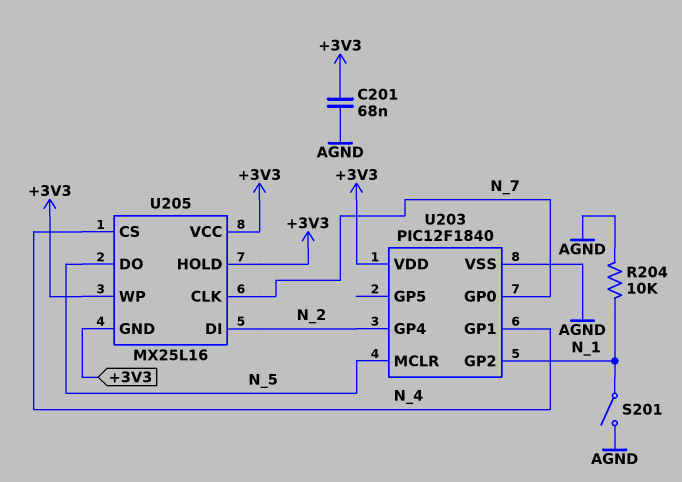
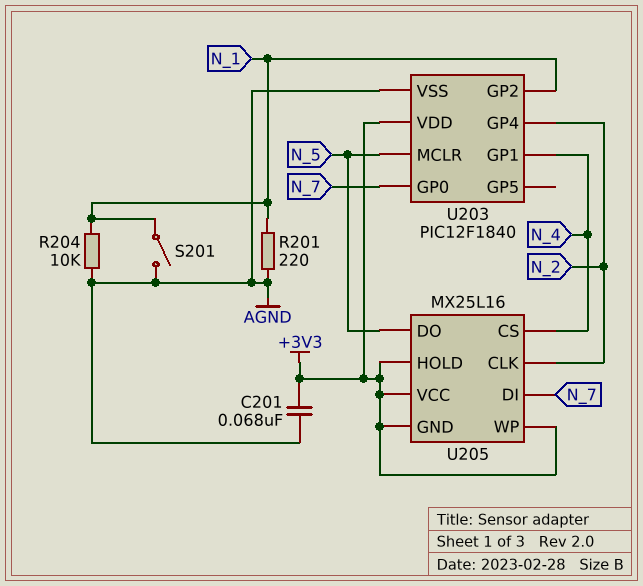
R201: none -> 220 (AGND, N_1)
U205 pin CLK: N_7 -> N_2
U205 pin DI: N_2 -> N_7

